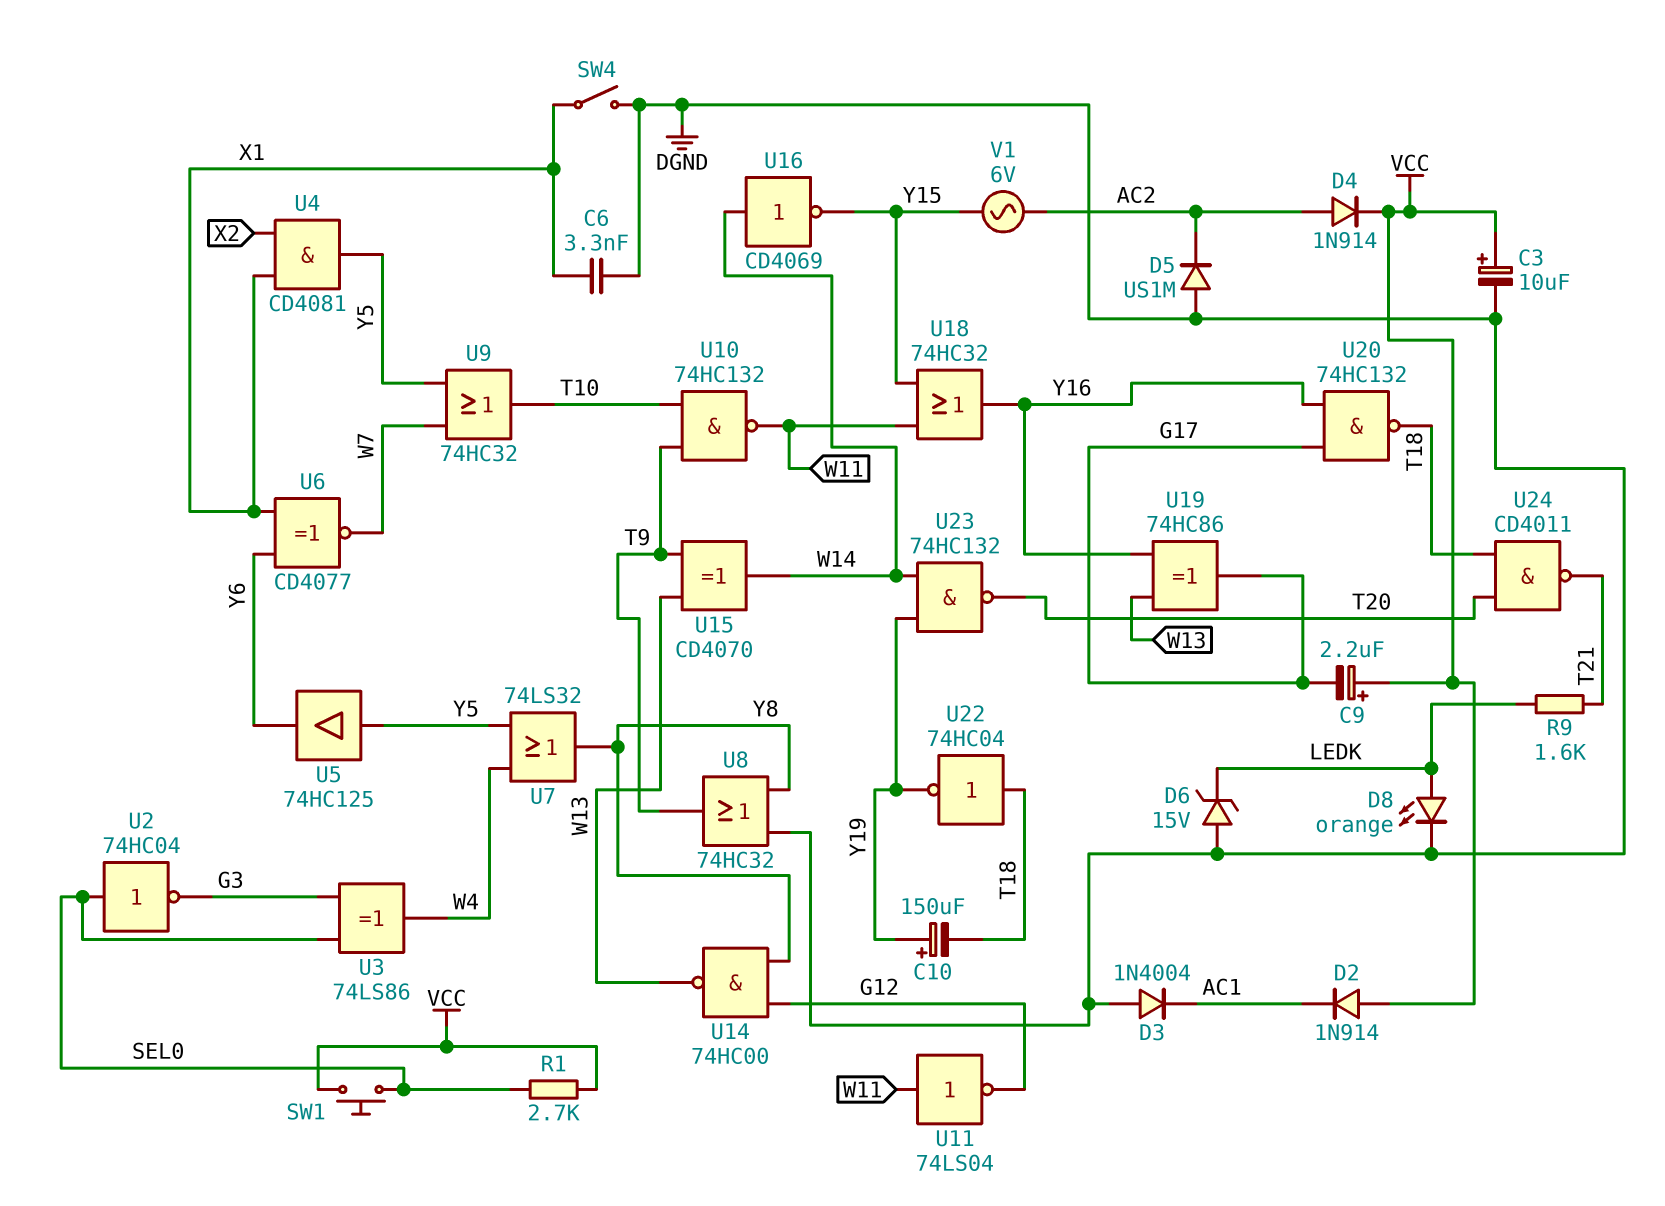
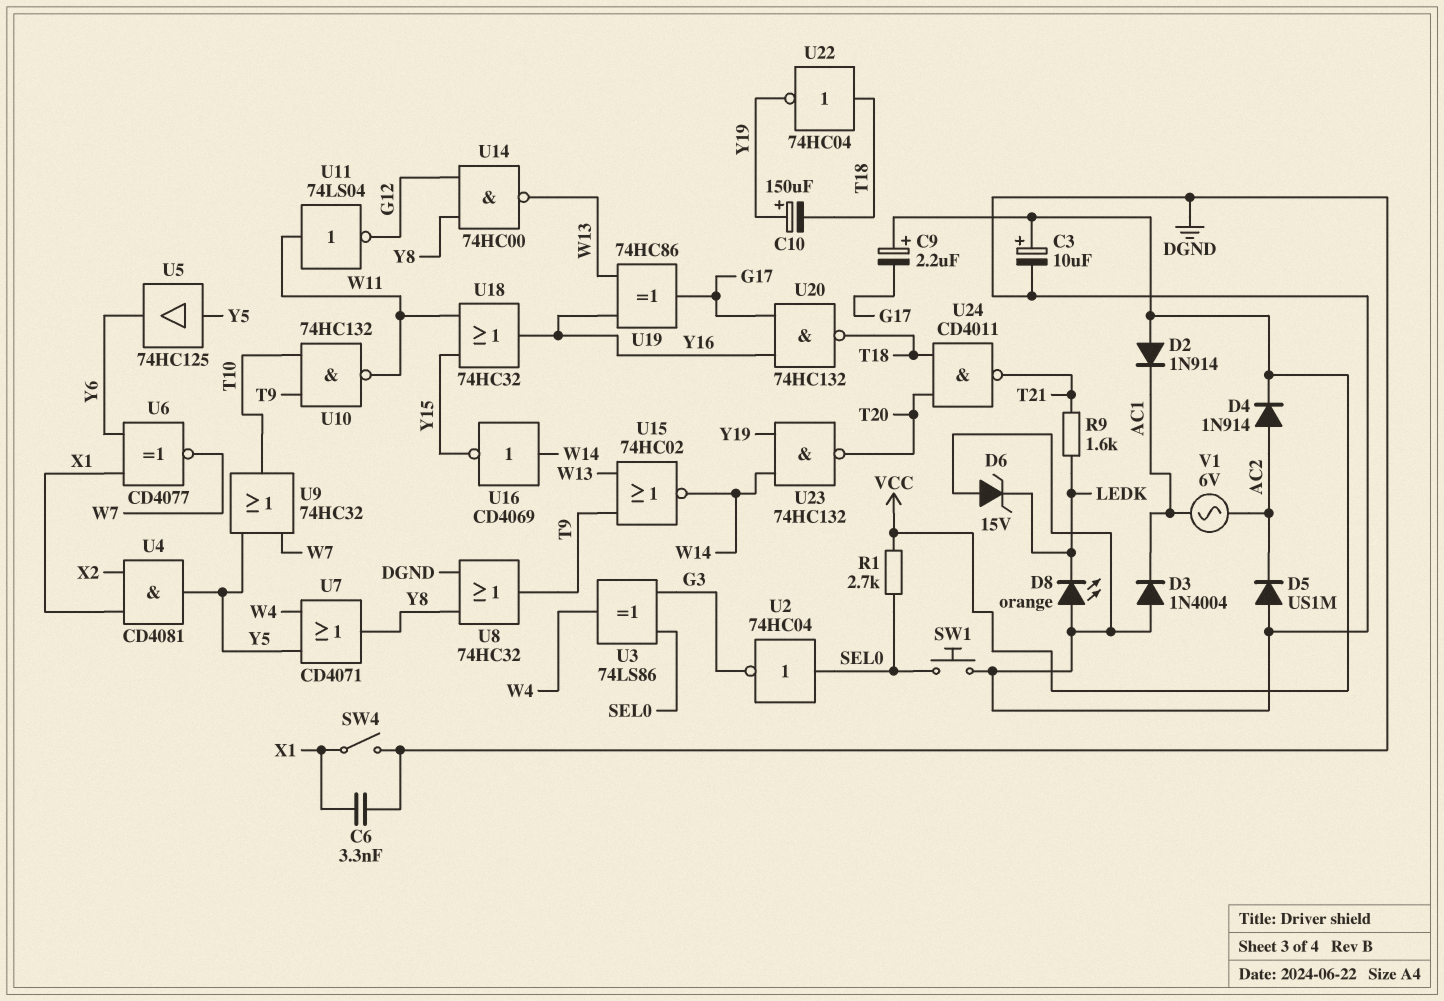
D8: LED orange (A LEDK, K DGND) -> LED orange (A DGND, K LEDK)
SW1: button (SEL0, VCC) -> button (DGND, SEL0)
U7: OR 74LS32 (in W4, in Y5, out Y8) -> OR CD4071 (in W4, in Y5, out Y8)
U15: XOR CD4070 (in T9, in W13, out W14) -> NOR 74HC02 (in T9, in W13, out W14)
V1: AC 6V (AC2, Y15) -> AC 6V (AC1, AC2)

